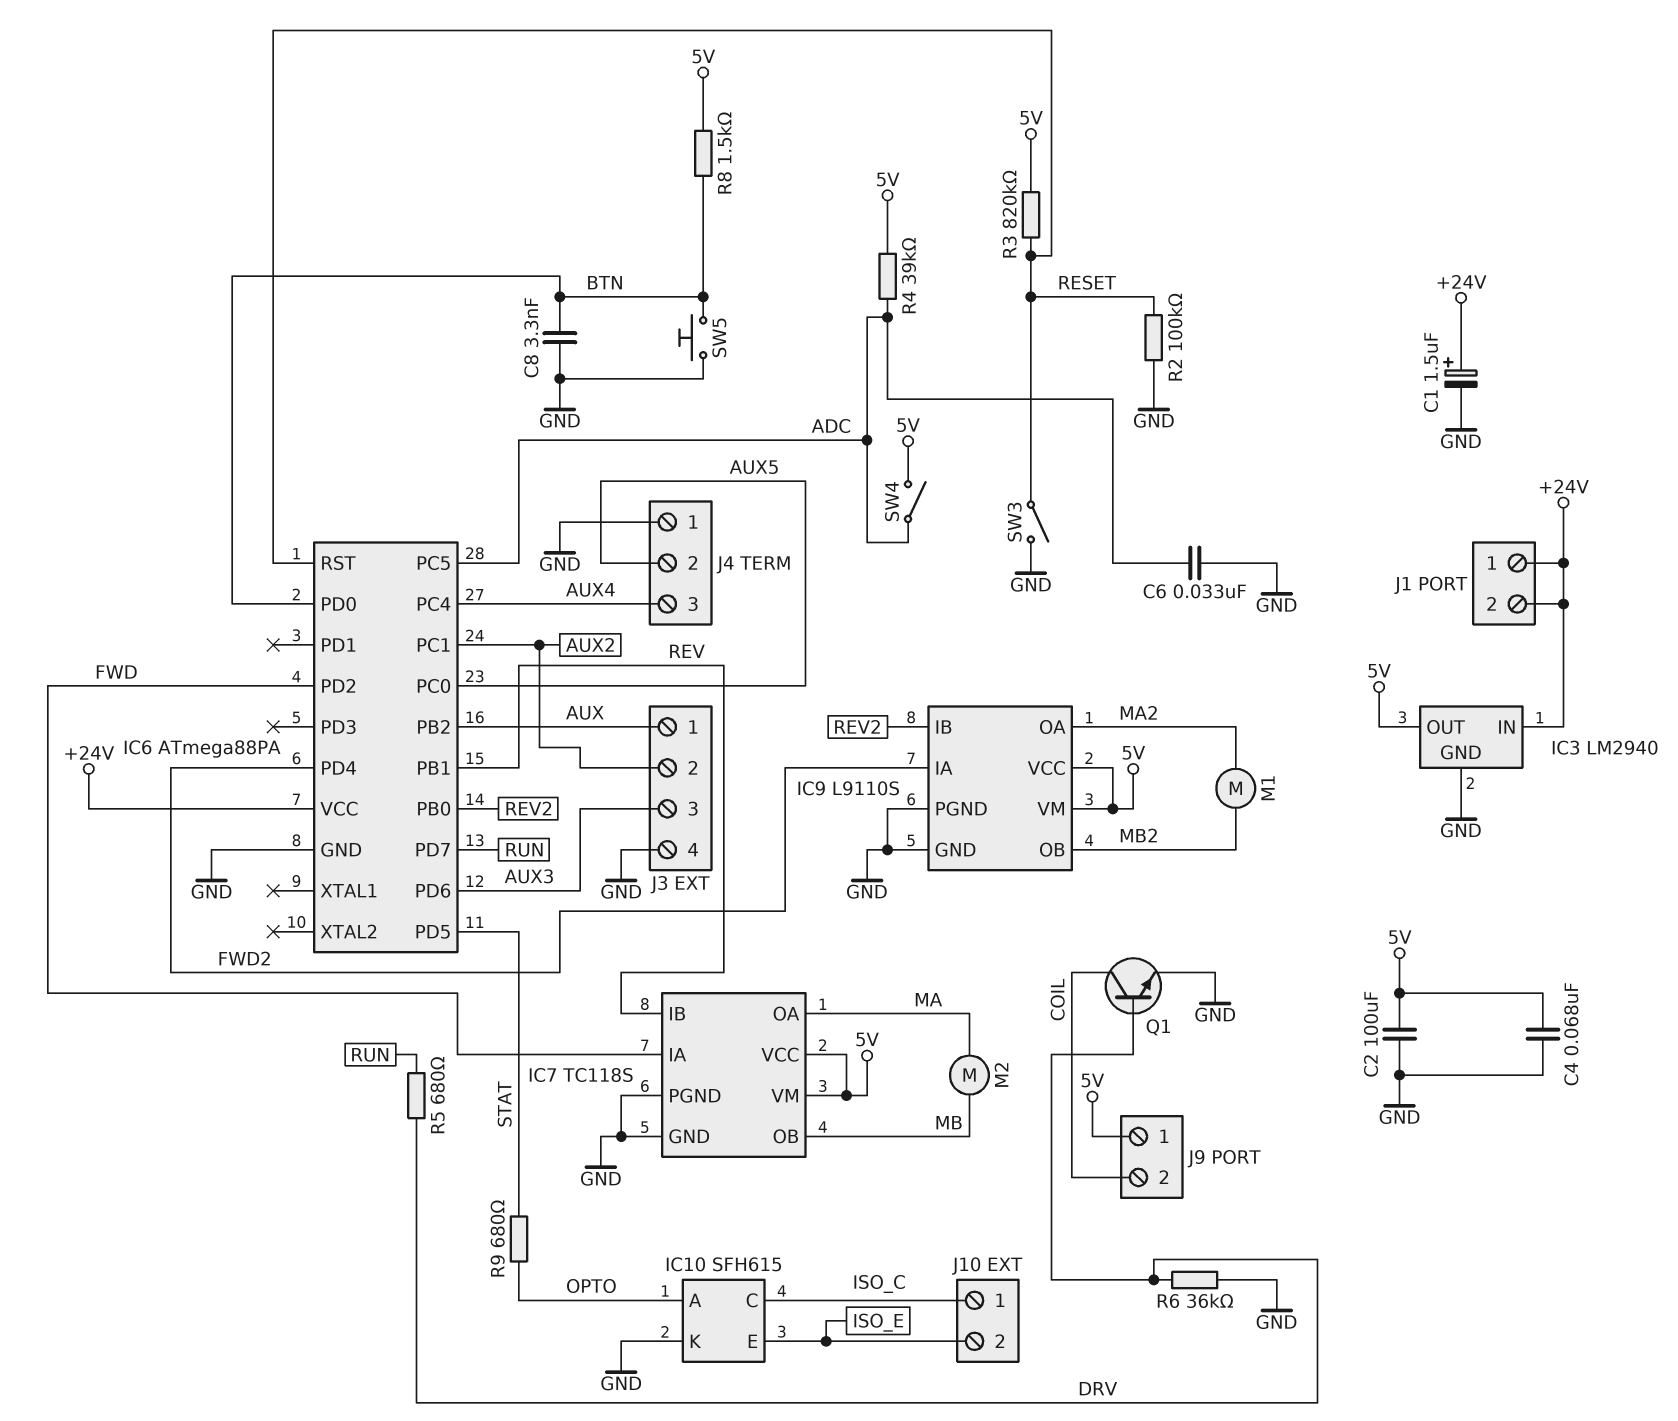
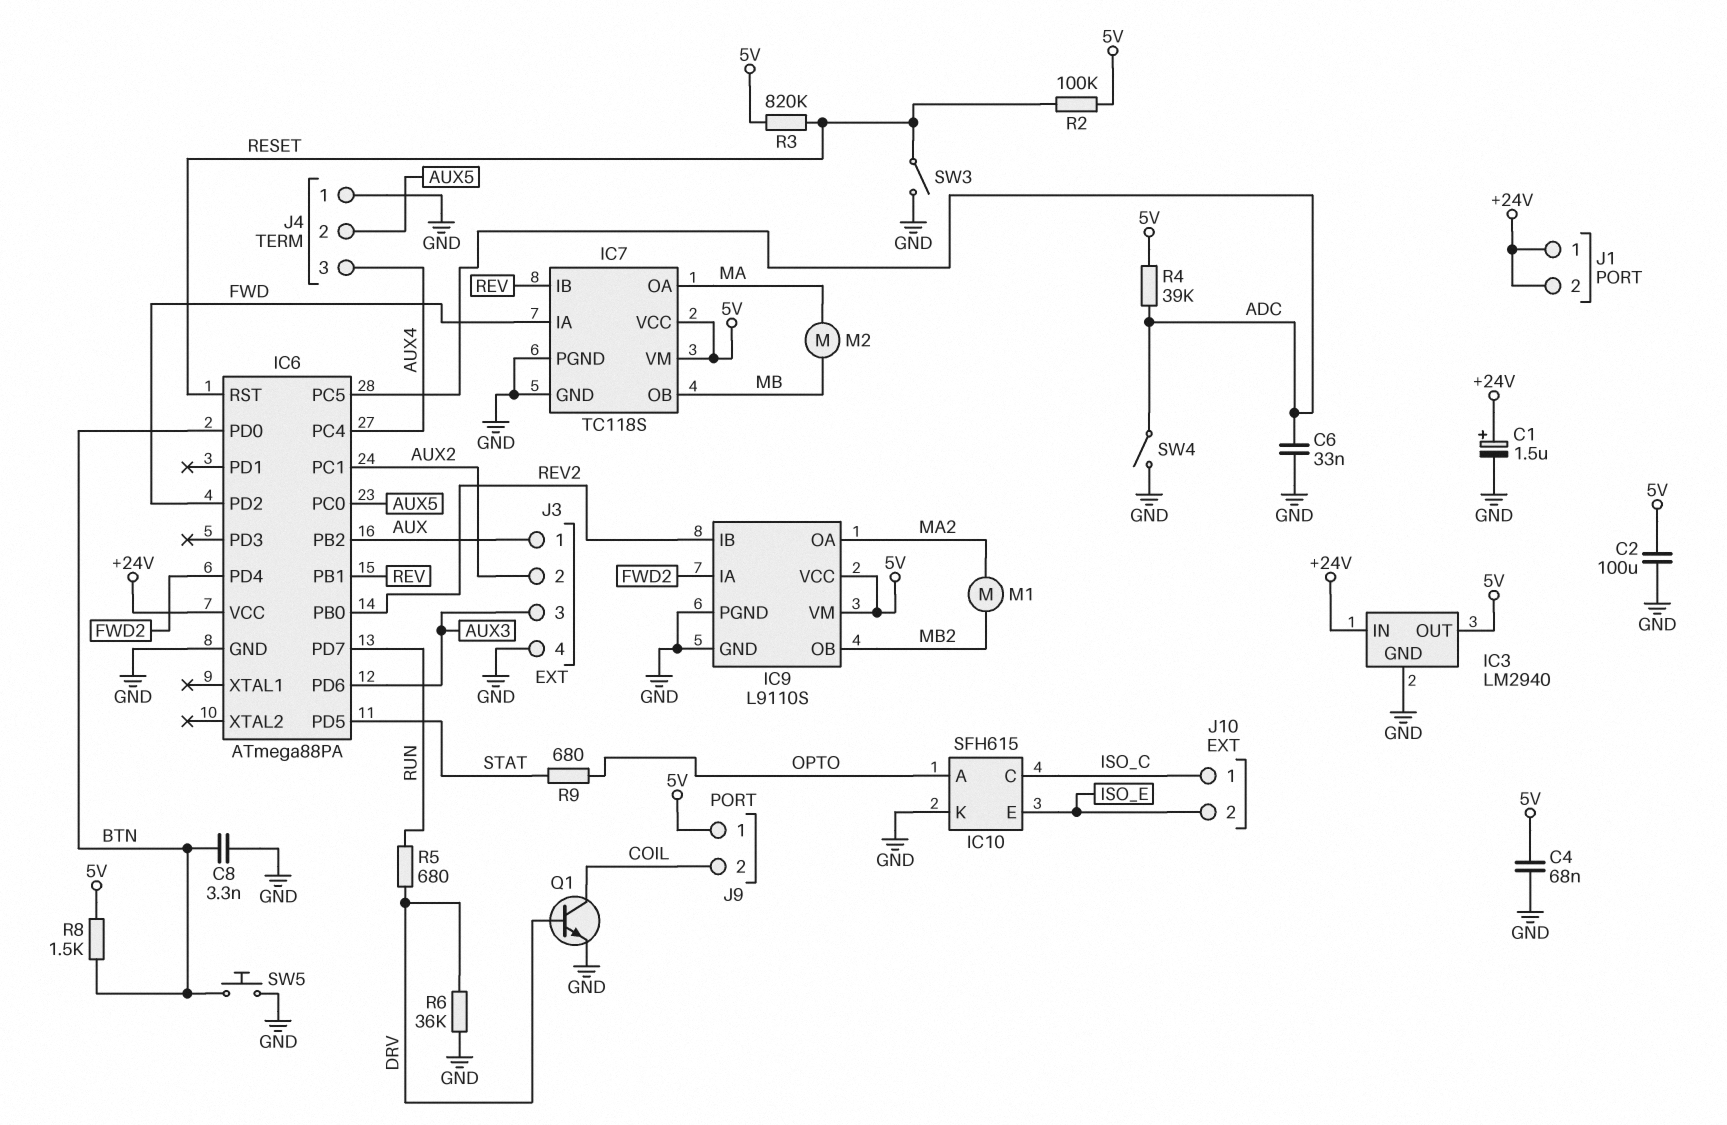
R2: 100k (GND, RESET) -> 100k (5V, RESET)
SW4: switch (5V, ADC) -> switch (ADC, GND)

